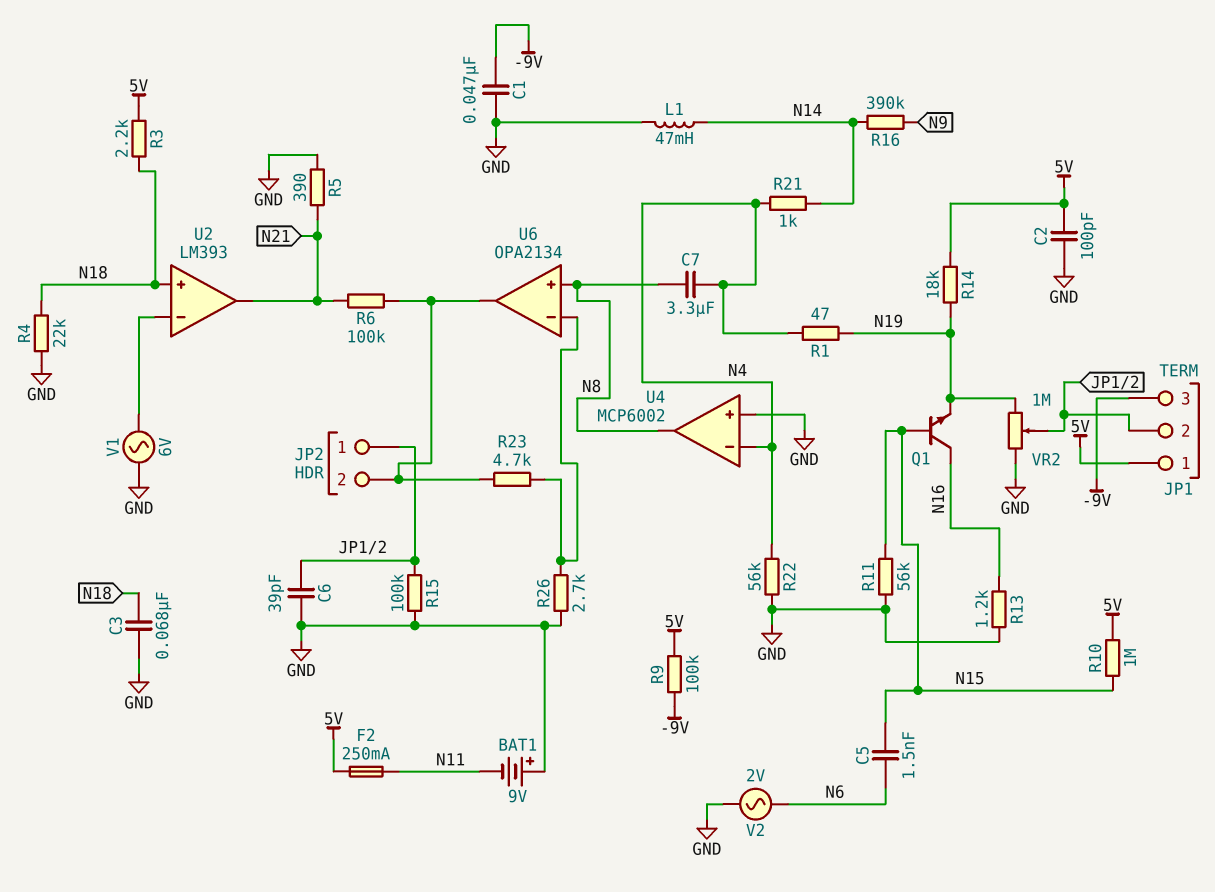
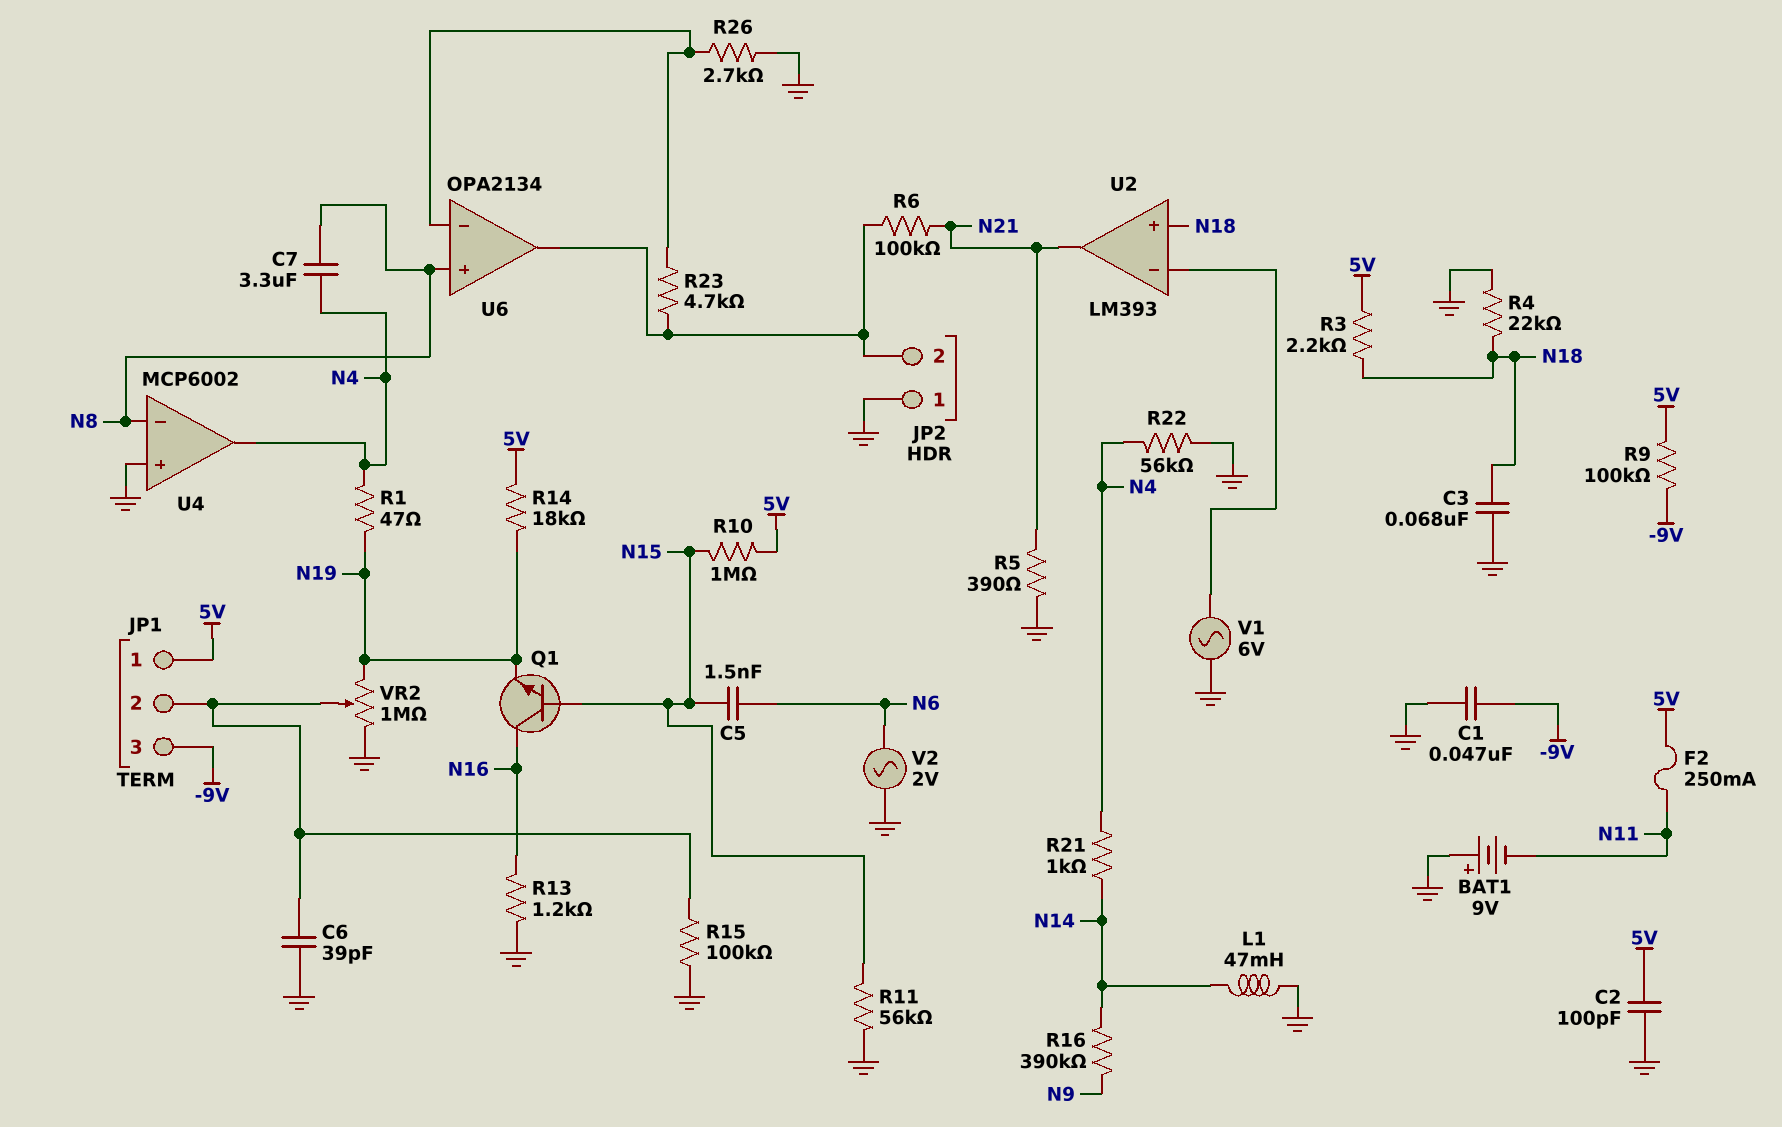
JP2 pin 1: JP1/2 -> GND
U4 pin in-: N4 -> N8
U4 pin out: N8 -> N4

